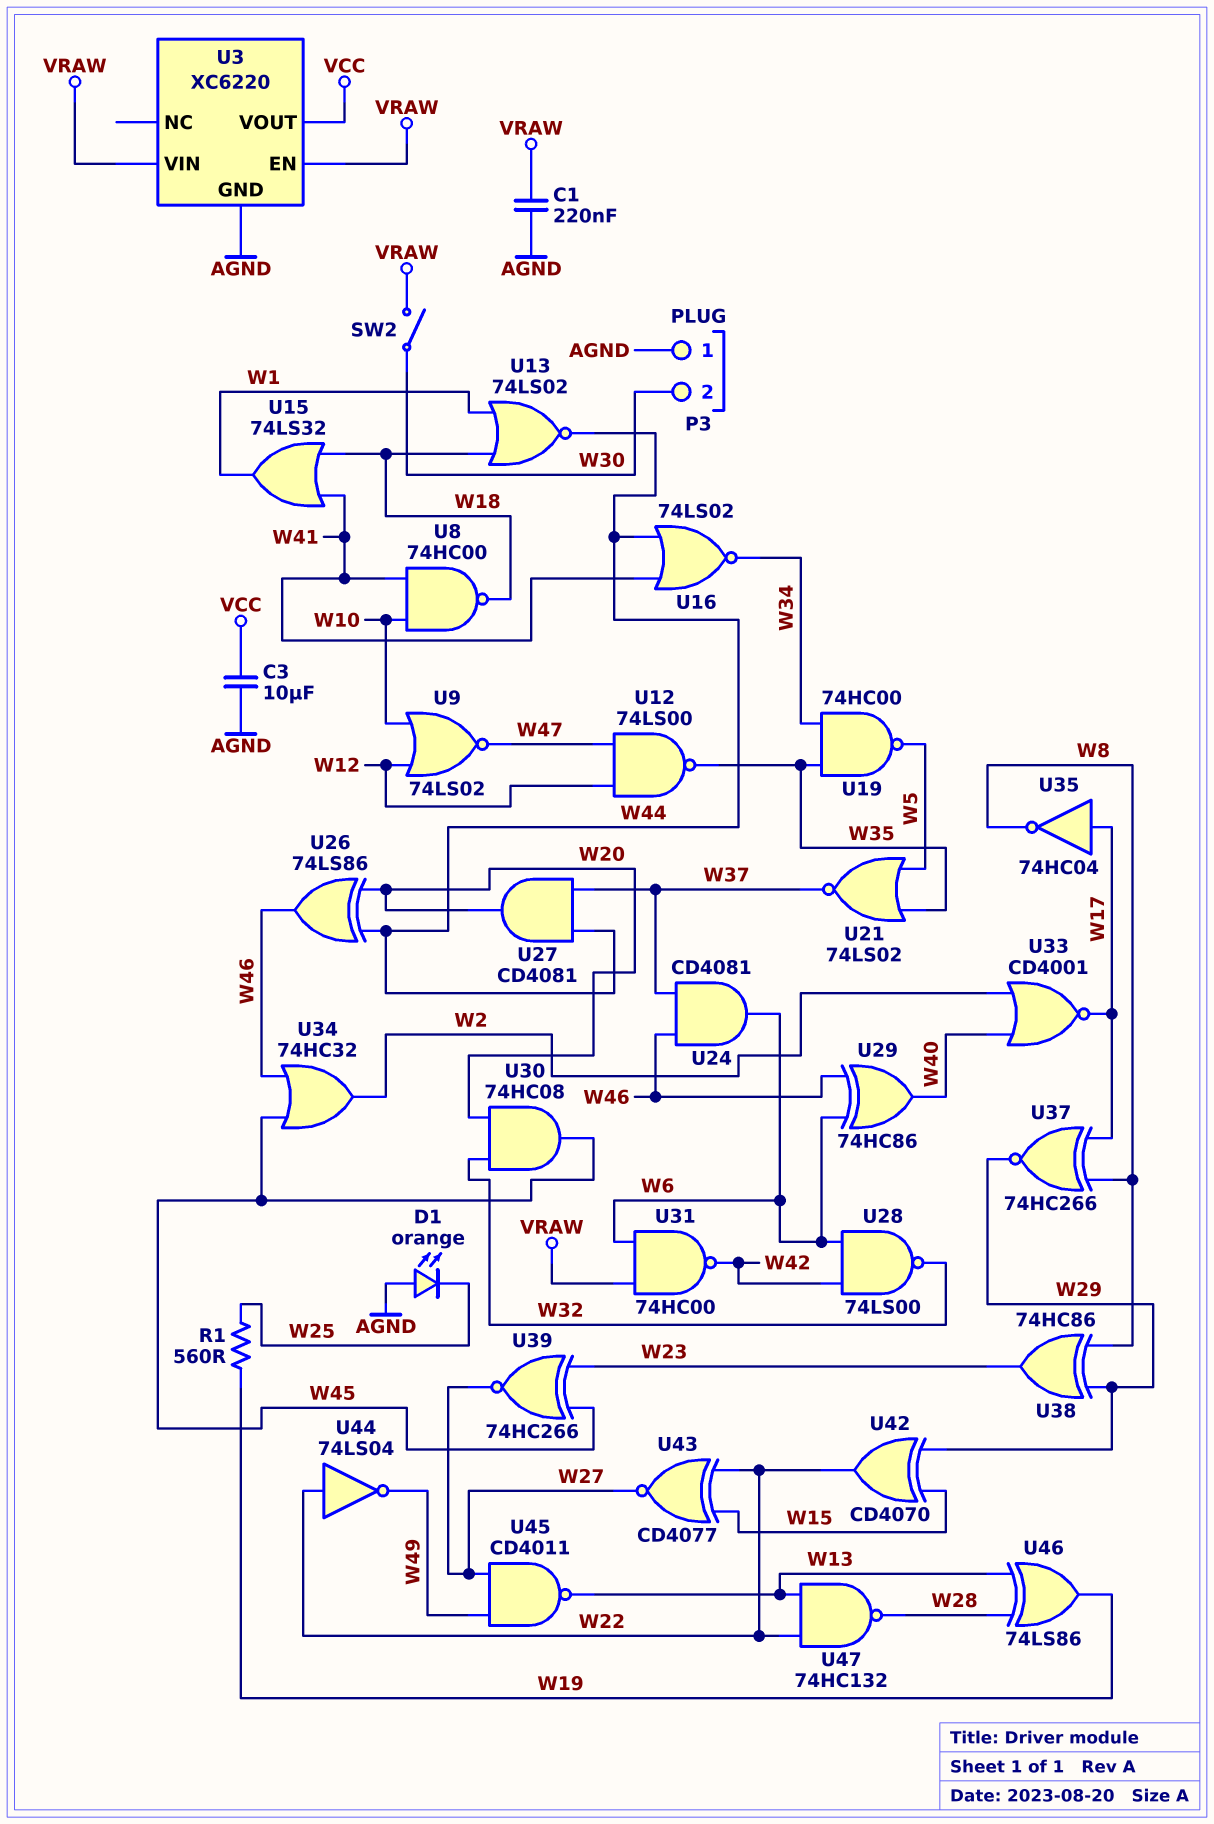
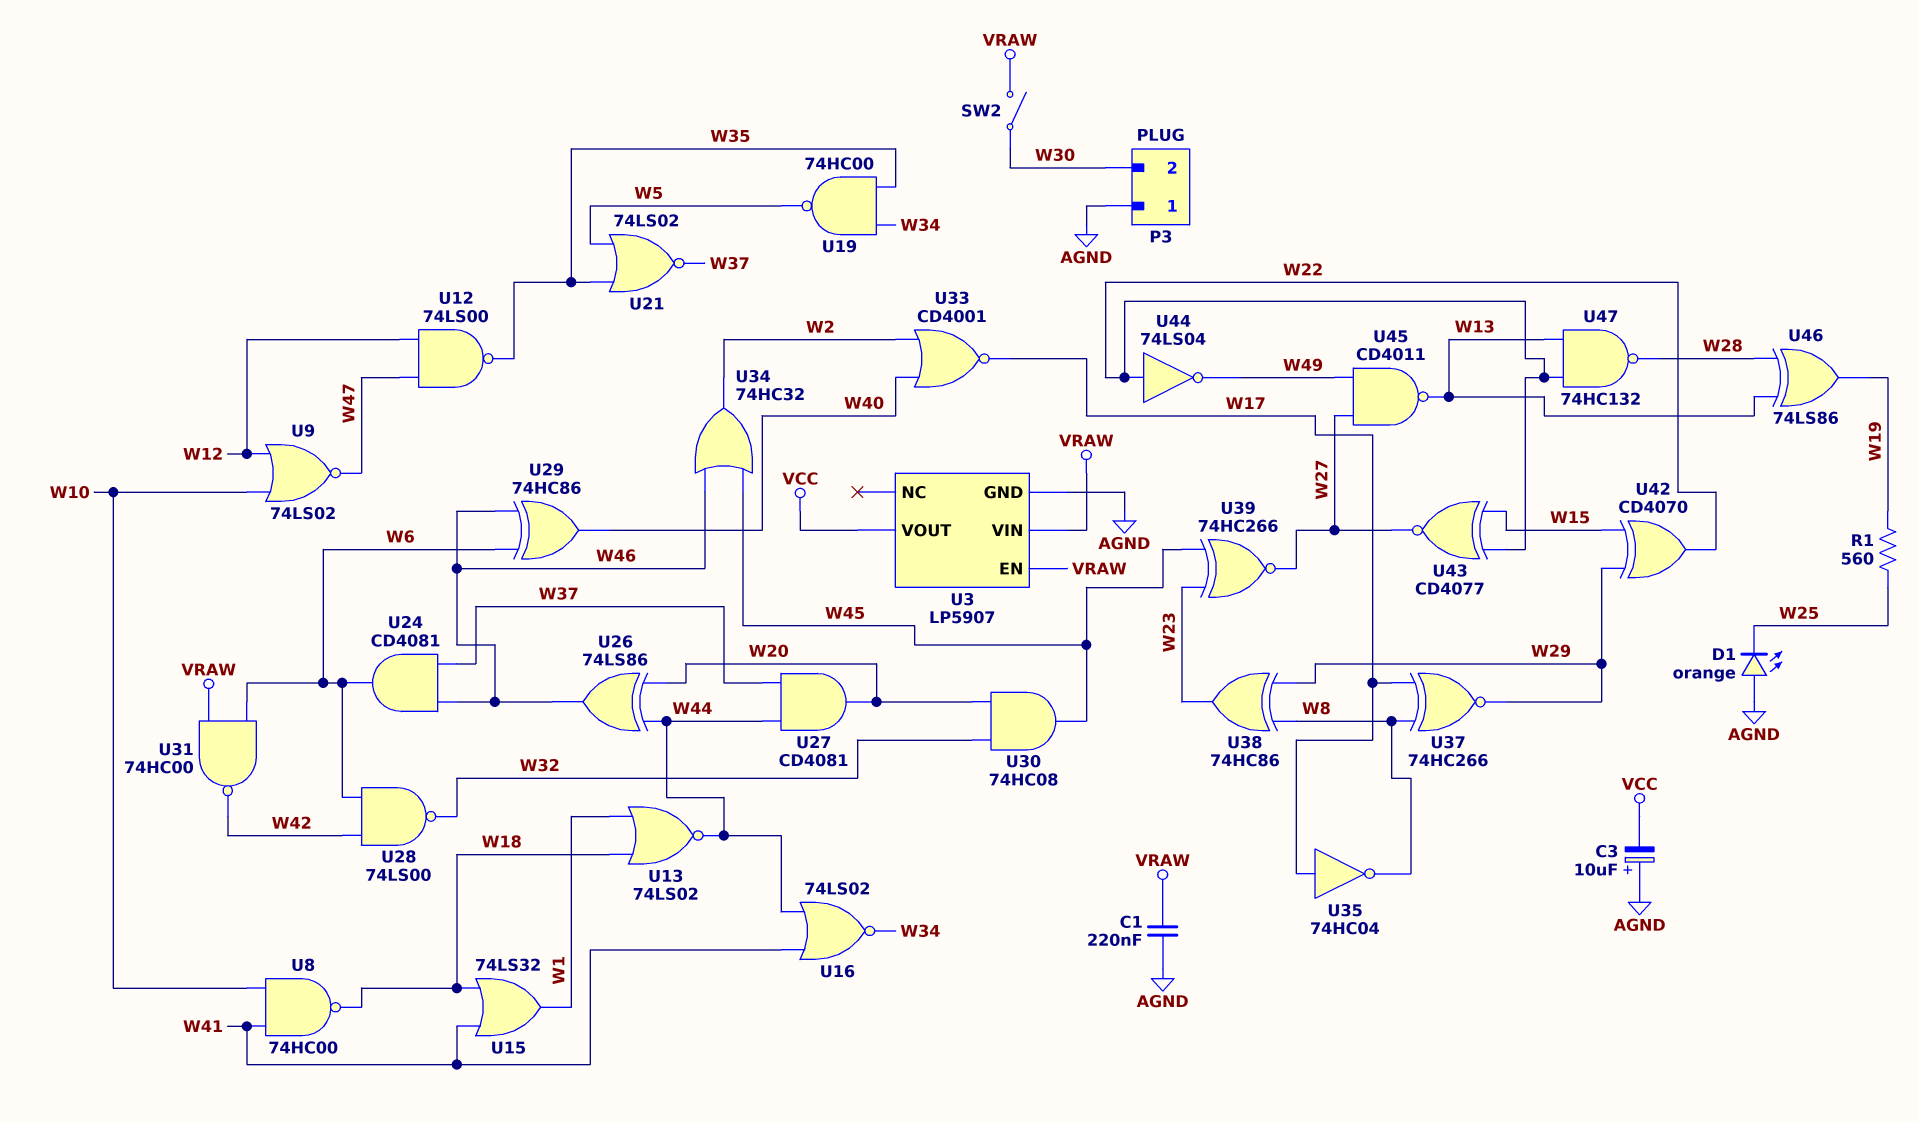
C3: 10uF (AGND, VCC) -> 10uF (plus AGND, minus VCC)
U3: XC6220 -> LP5907

